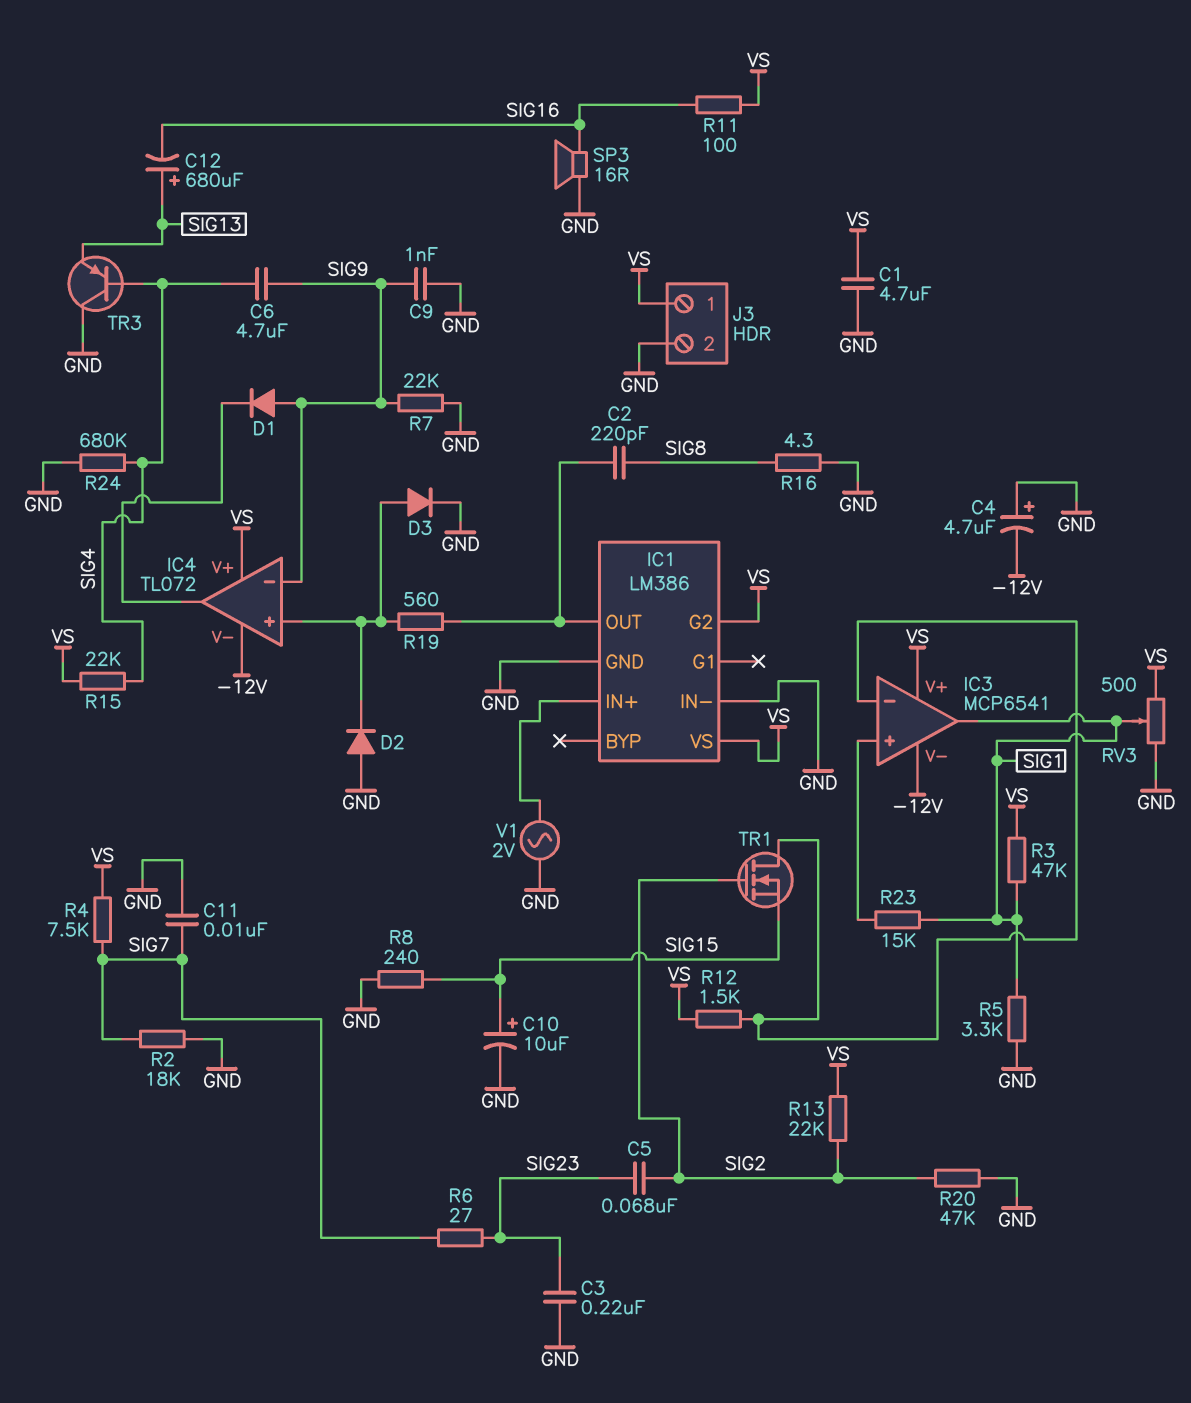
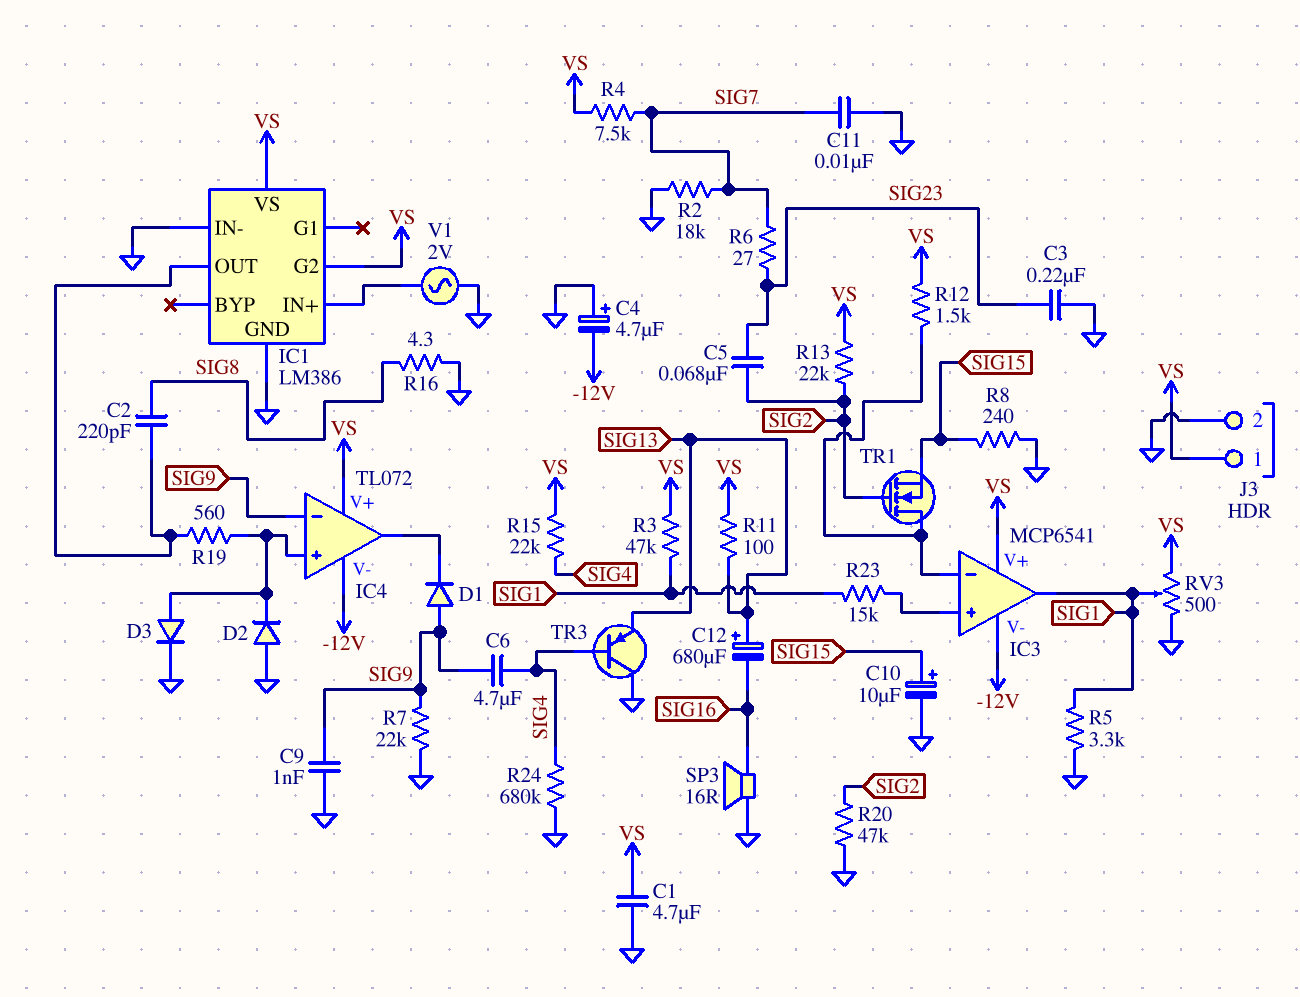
R11: 100 (SIG16, VS) -> 100 (SIG13, VS)

